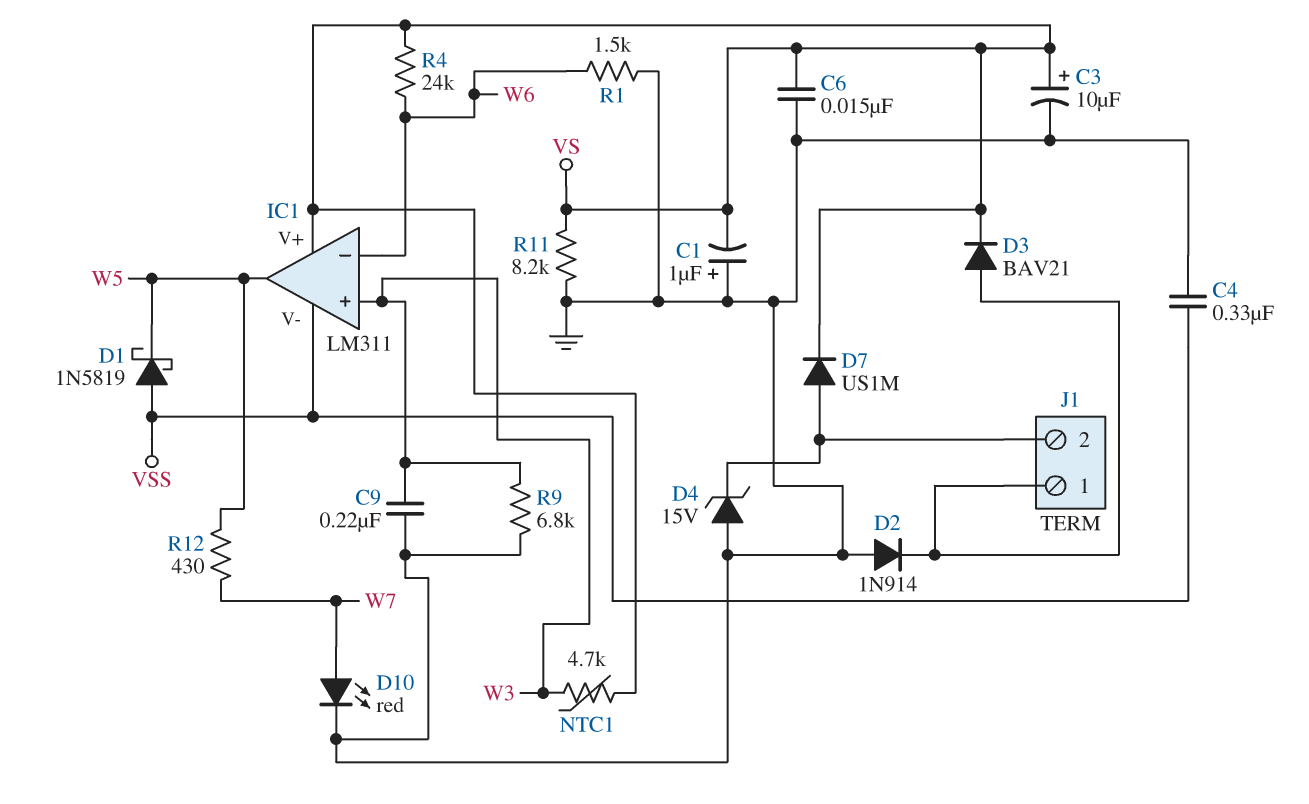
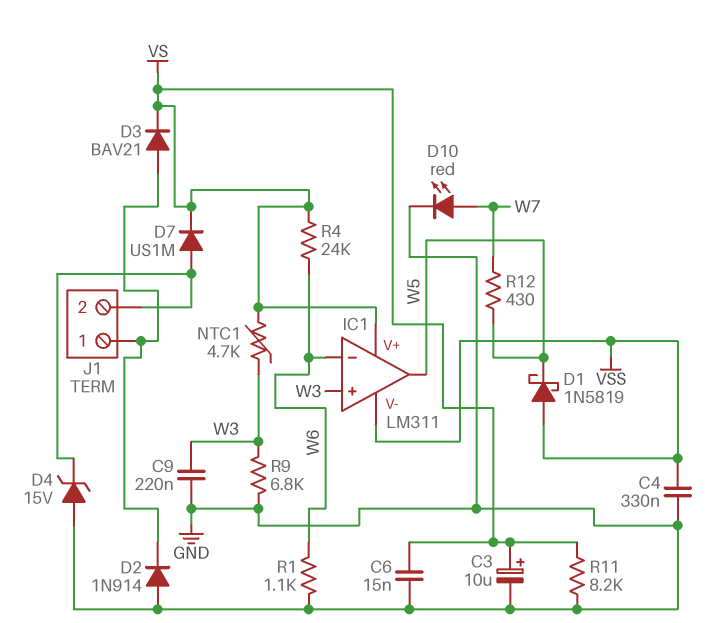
C1: 1uF (plus GND, minus VS) -> none
R1: 1.5k (GND, W6) -> 1.1k (GND, W6)

